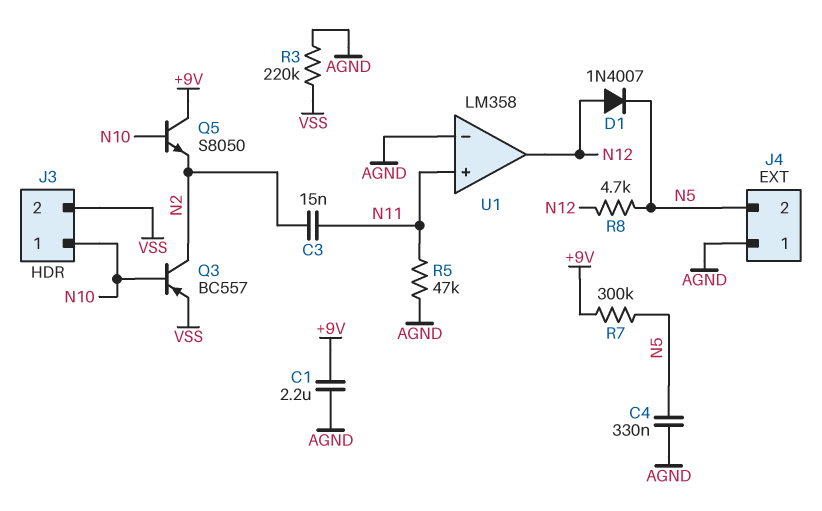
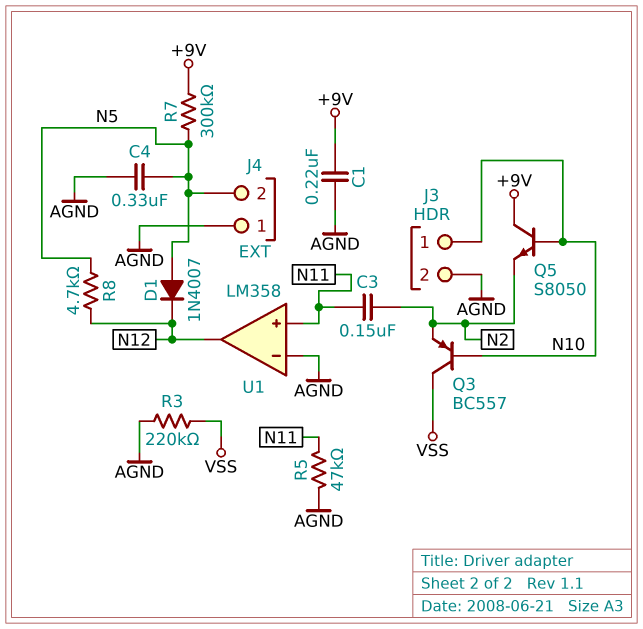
C1: 2.2uF (+9V, AGND) -> 220nF (+9V, AGND)
C3: 15nF (N2, N11) -> 150nF (N2, N11)
D1: diode 1N4007 (A N12, K N5) -> diode 1N4007 (A N5, K N12)
J3 pin 2: VSS -> AGND
Q3: PNP BC557 (B N10, C N2, E VSS) -> PNP BC557 (B N10, C VSS, E N2)

